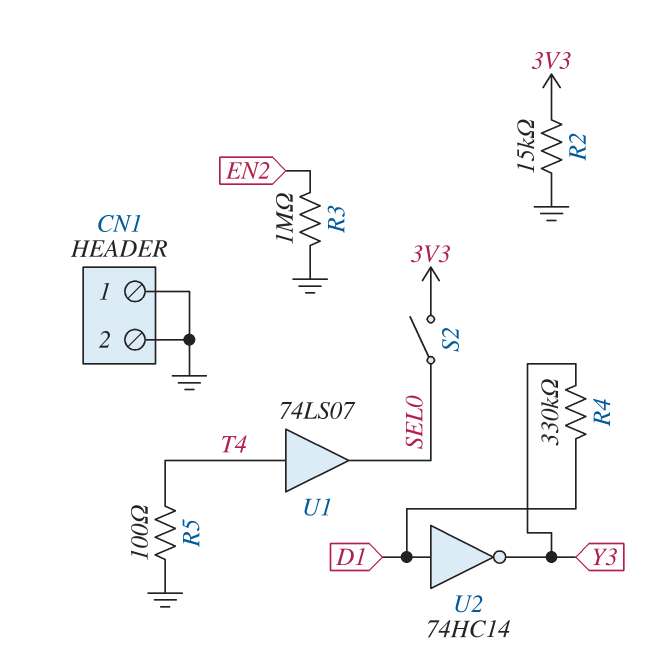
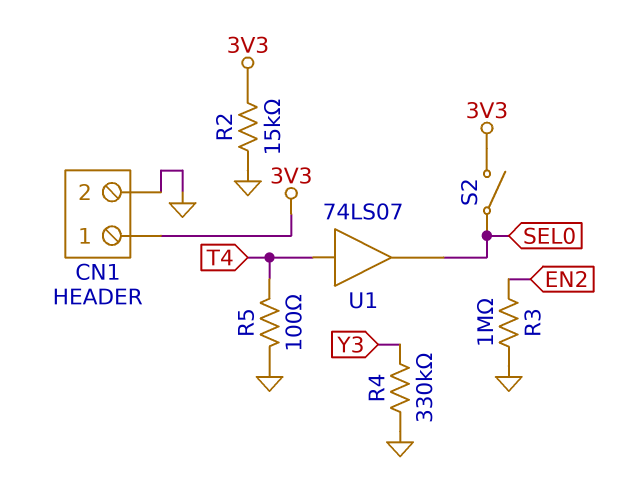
CN1 pin 1: GND -> 3V3
R4: 330k (D1, Y3) -> 330k (GND, Y3)
U2: NOT 74HC14 (in D1, out Y3) -> none

